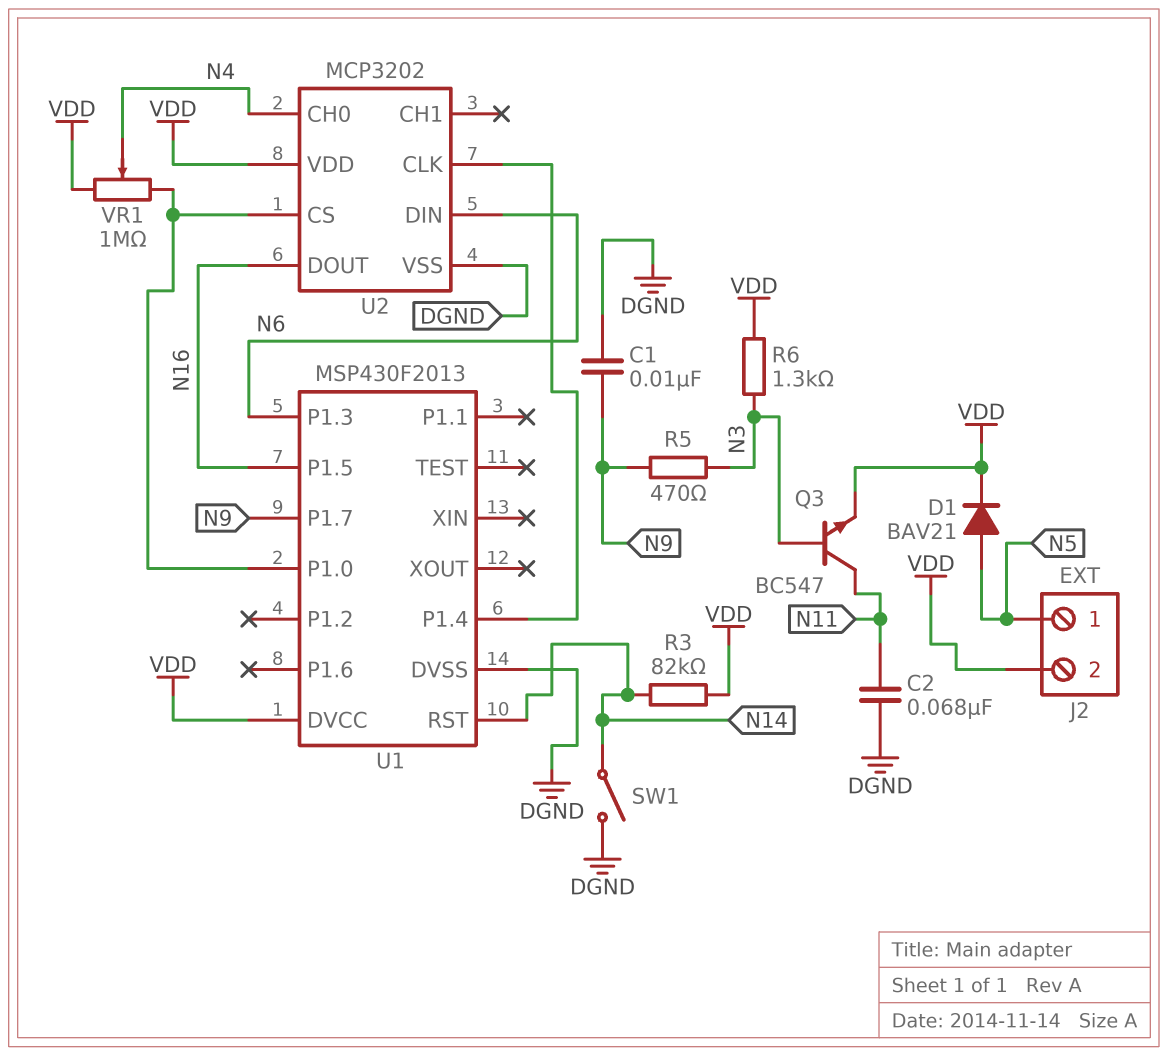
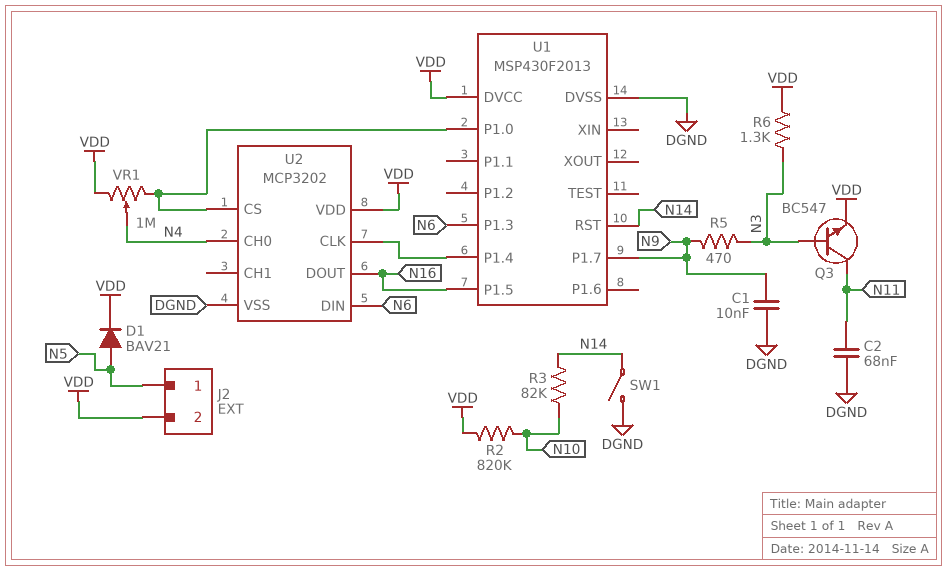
R2: none -> 820k (N10, VDD)
R3: 82k (N14, VDD) -> 82k (N10, N14)

